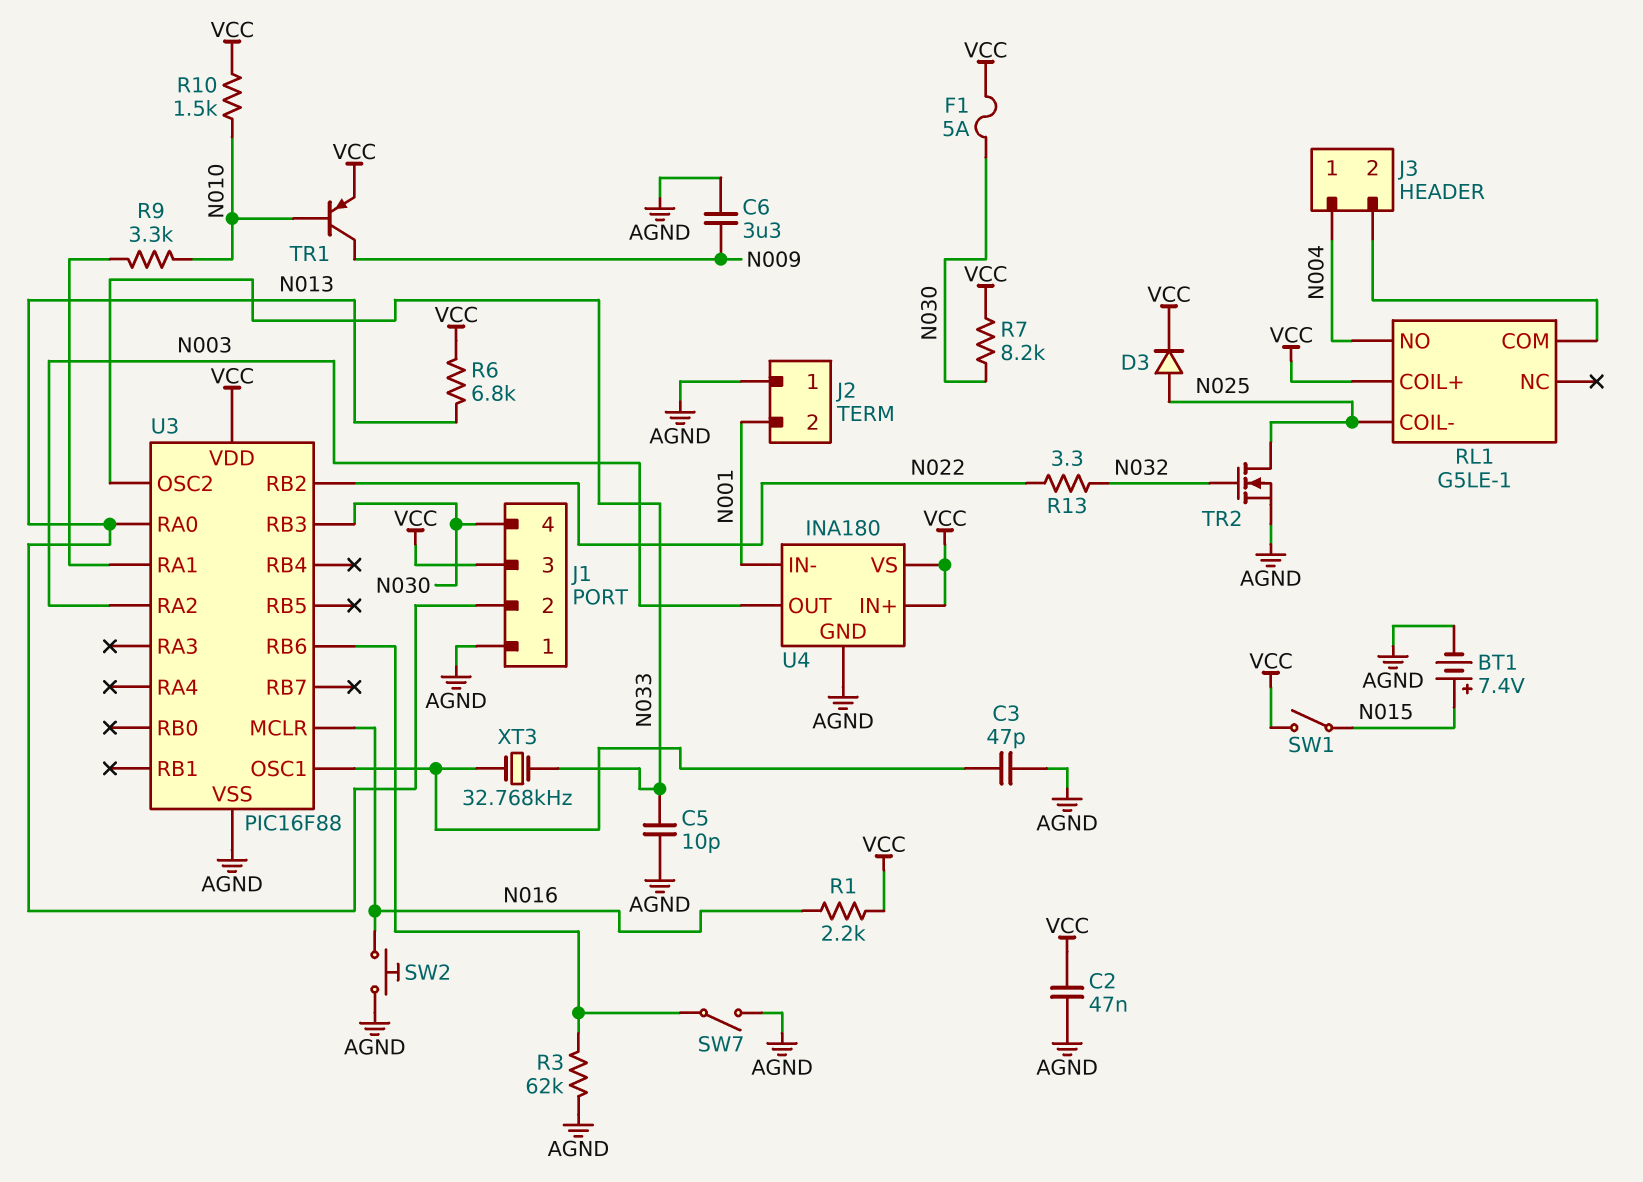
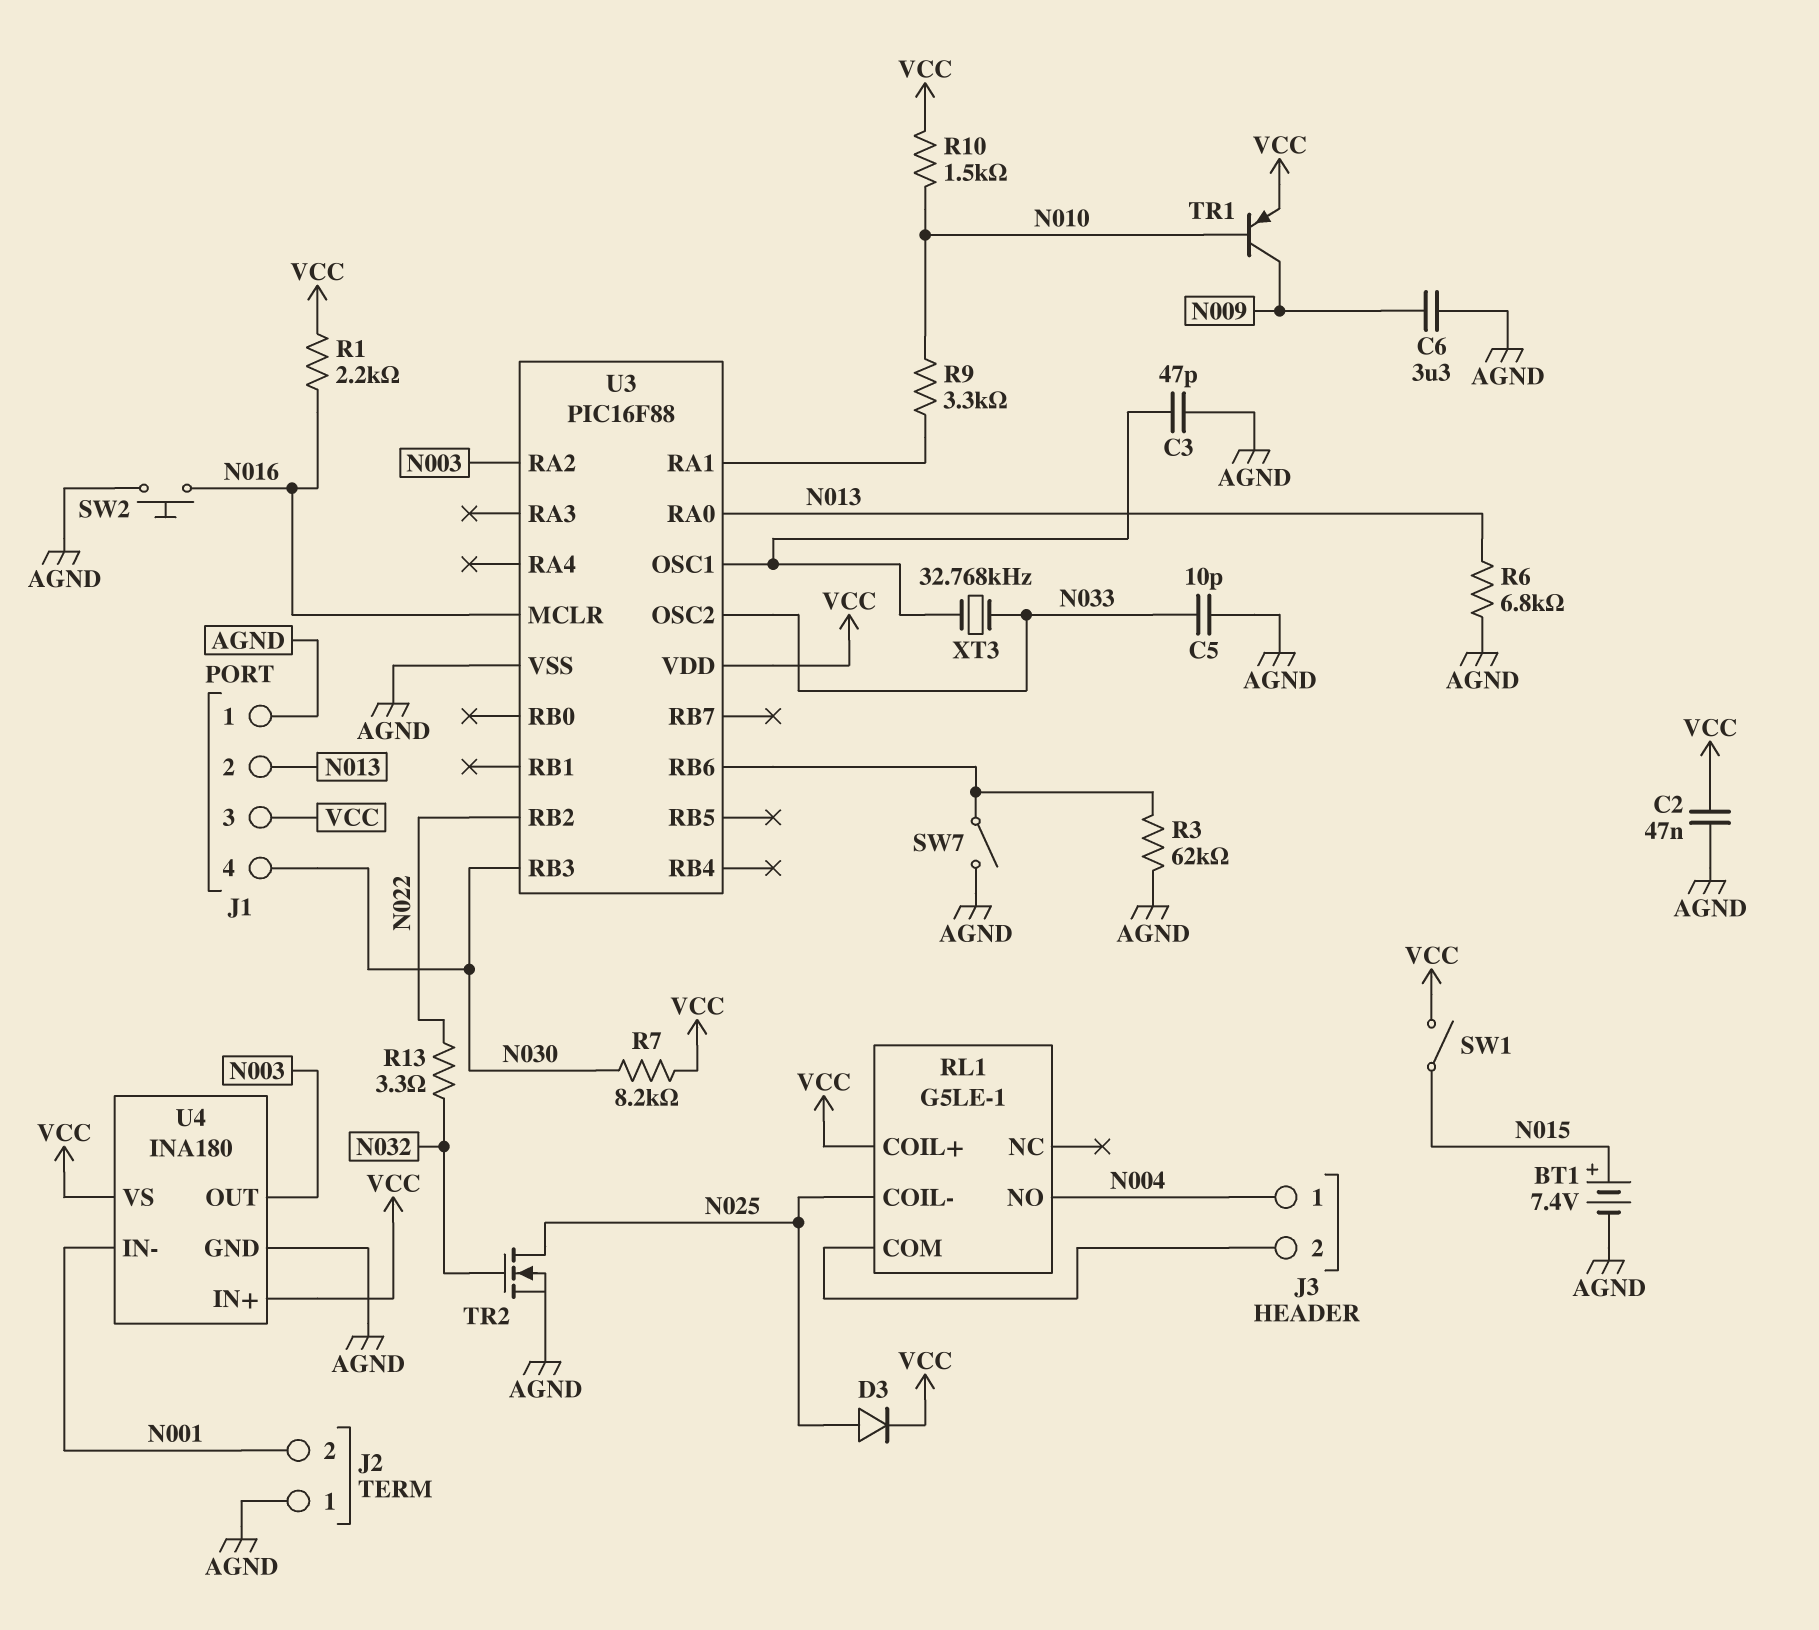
F1: 5A (N030, VCC) -> none
R6: 6.8k (N013, VCC) -> 6.8k (AGND, N013)

